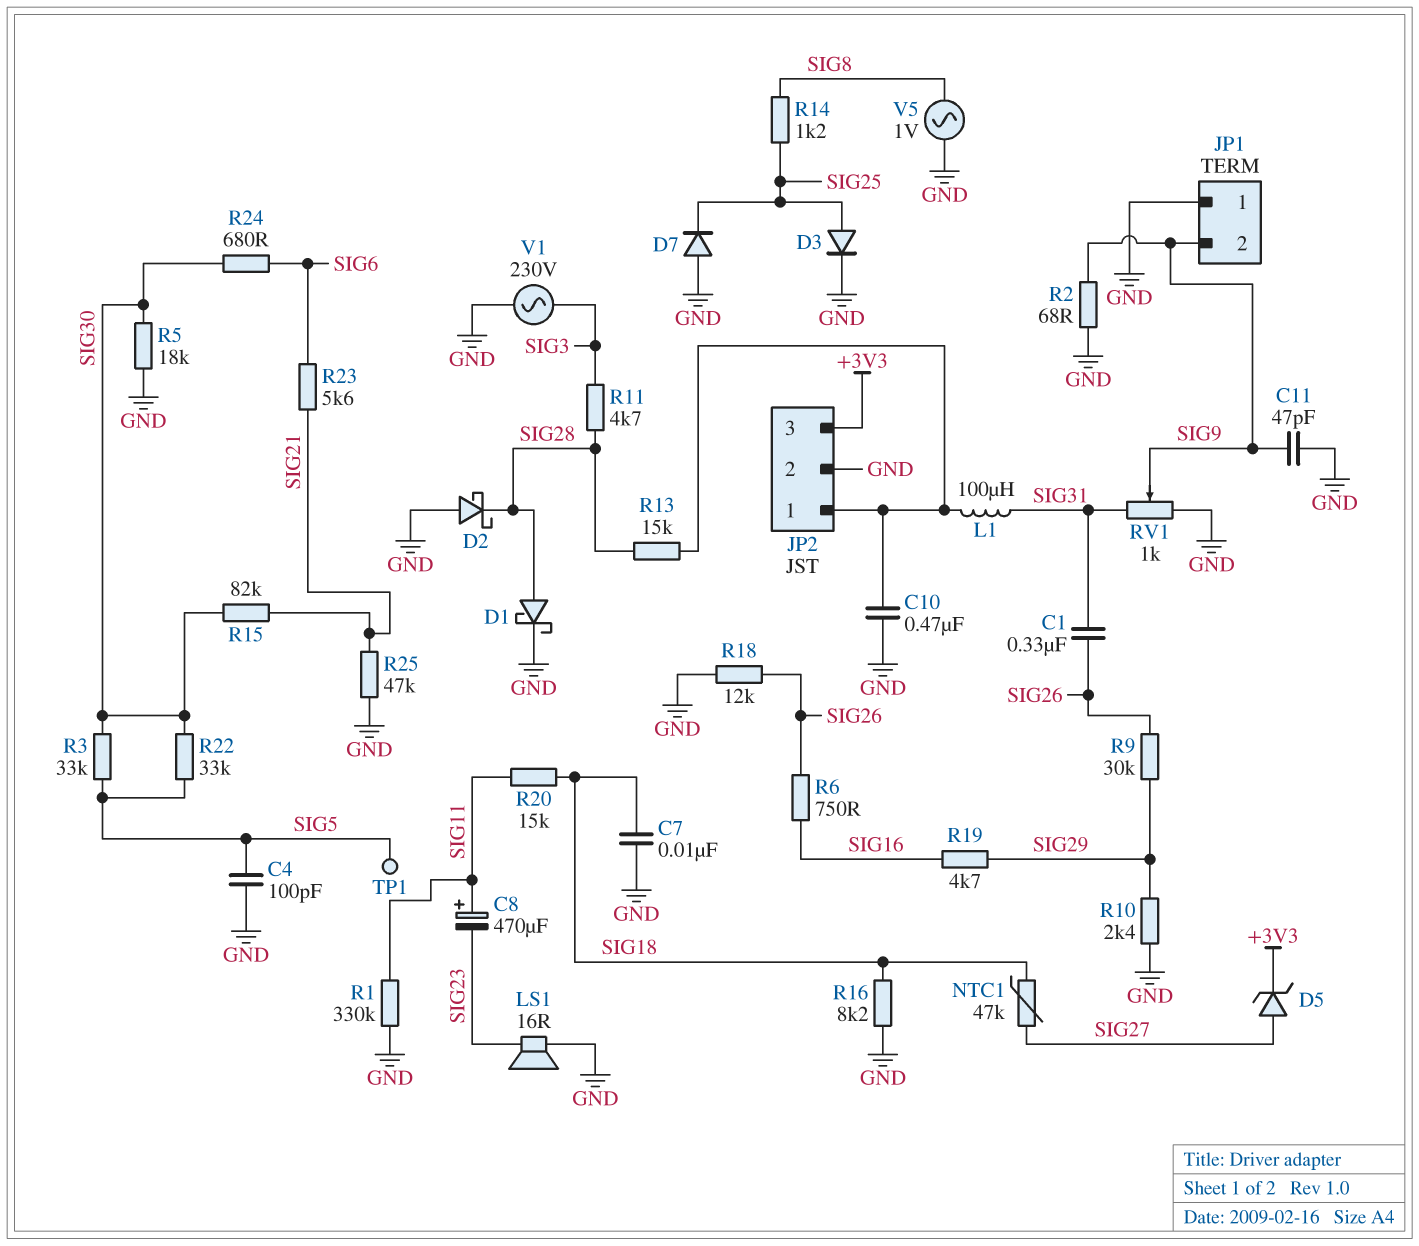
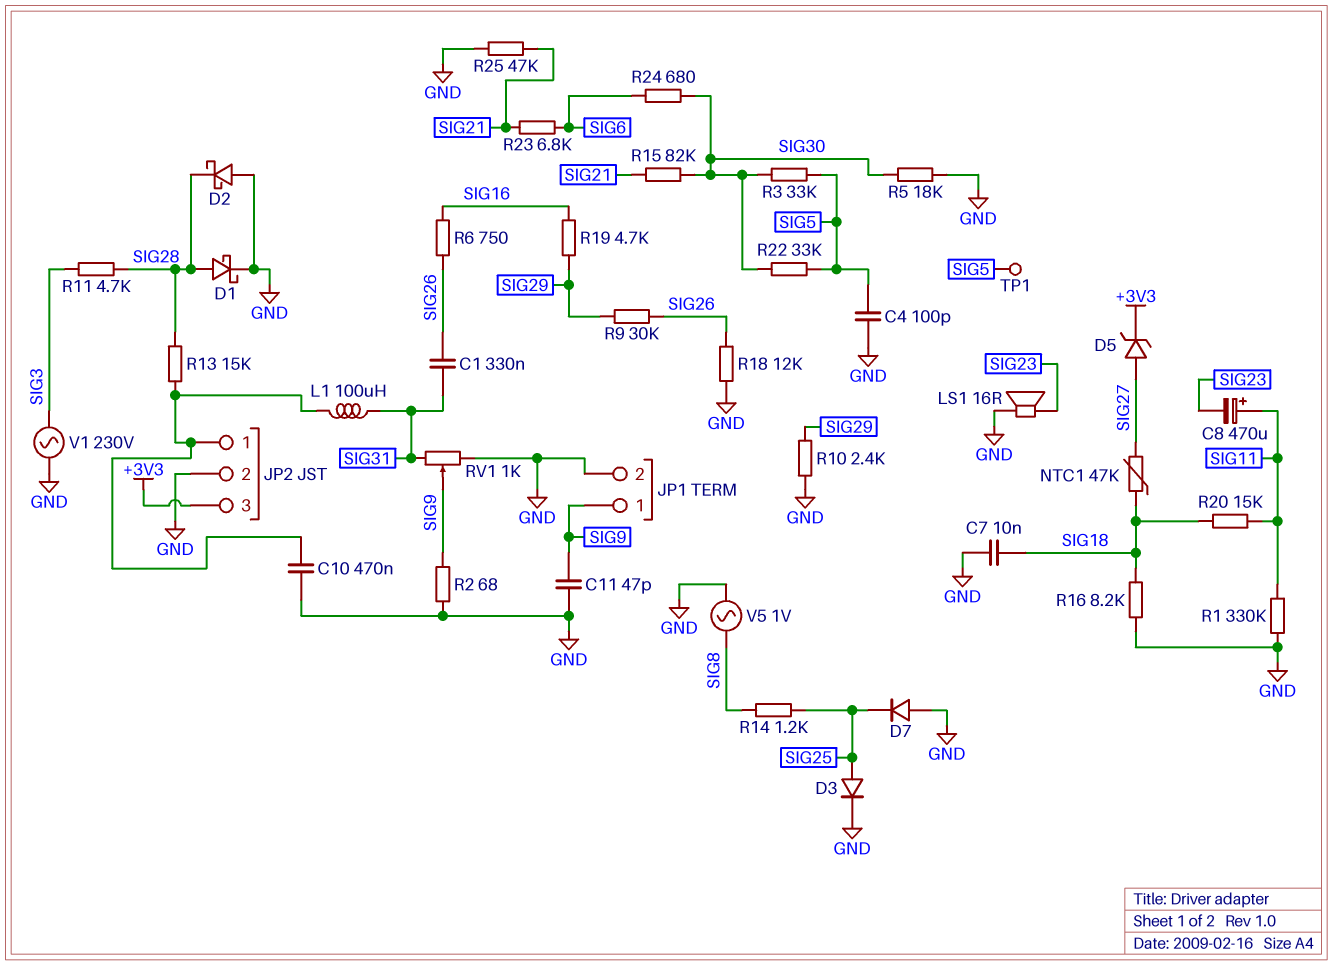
JP1 pin 1: GND -> SIG9
JP1 pin 2: SIG9 -> GND
R23: 5.6k (SIG6, SIG21) -> 6.8k (SIG6, SIG21)

